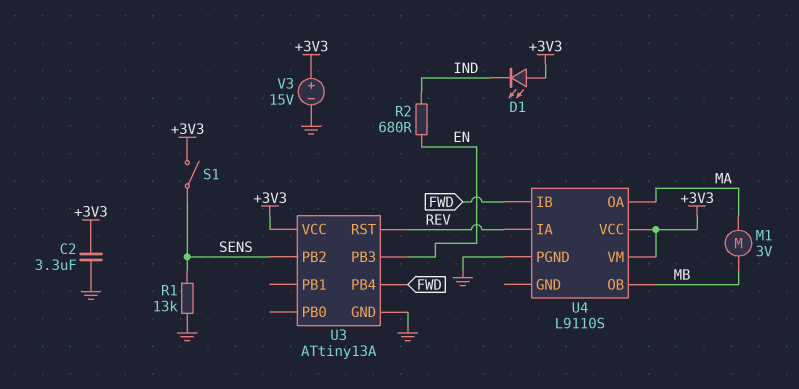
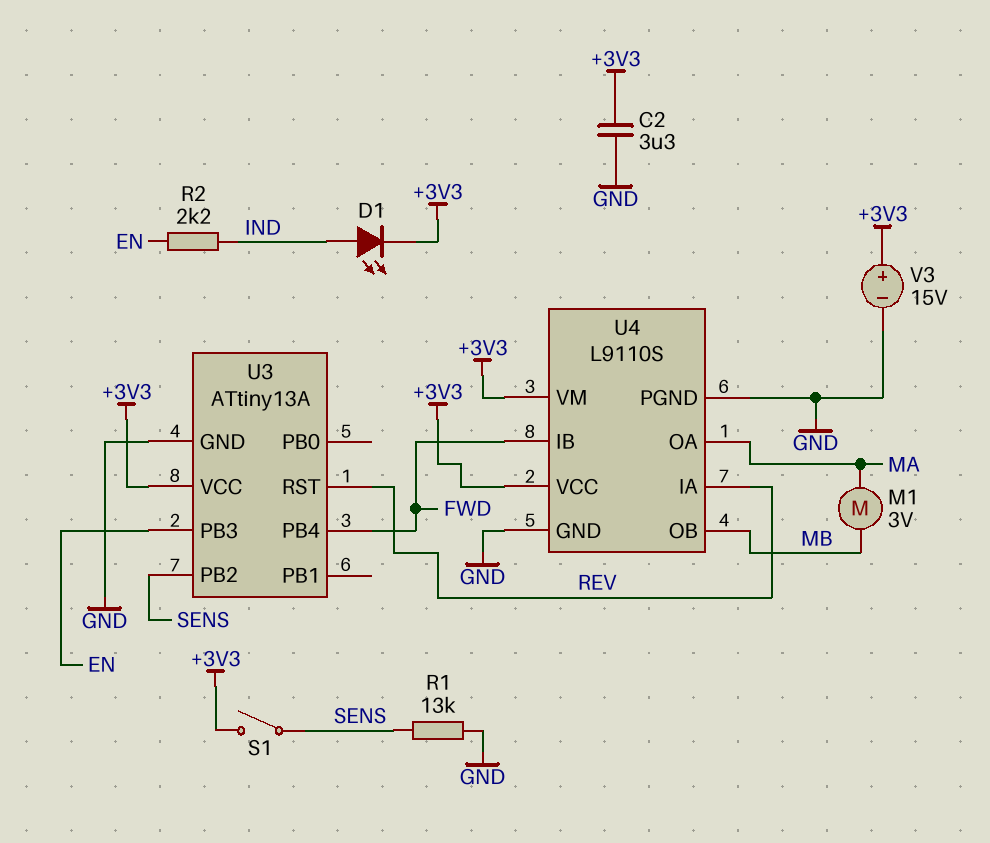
D1: LED (A +3V3, K IND) -> LED (A IND, K +3V3)
R2: 680 (EN, IND) -> 2.2k (EN, IND)
U4 pin GND: none -> GND

